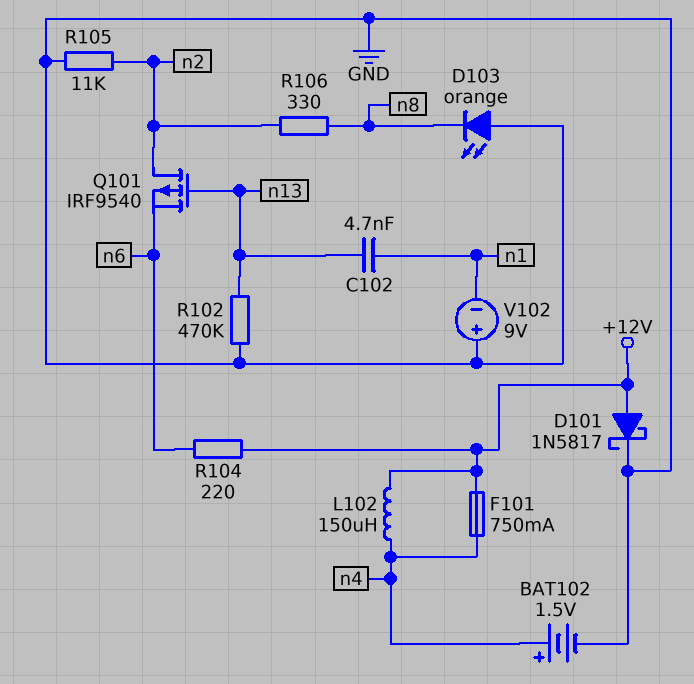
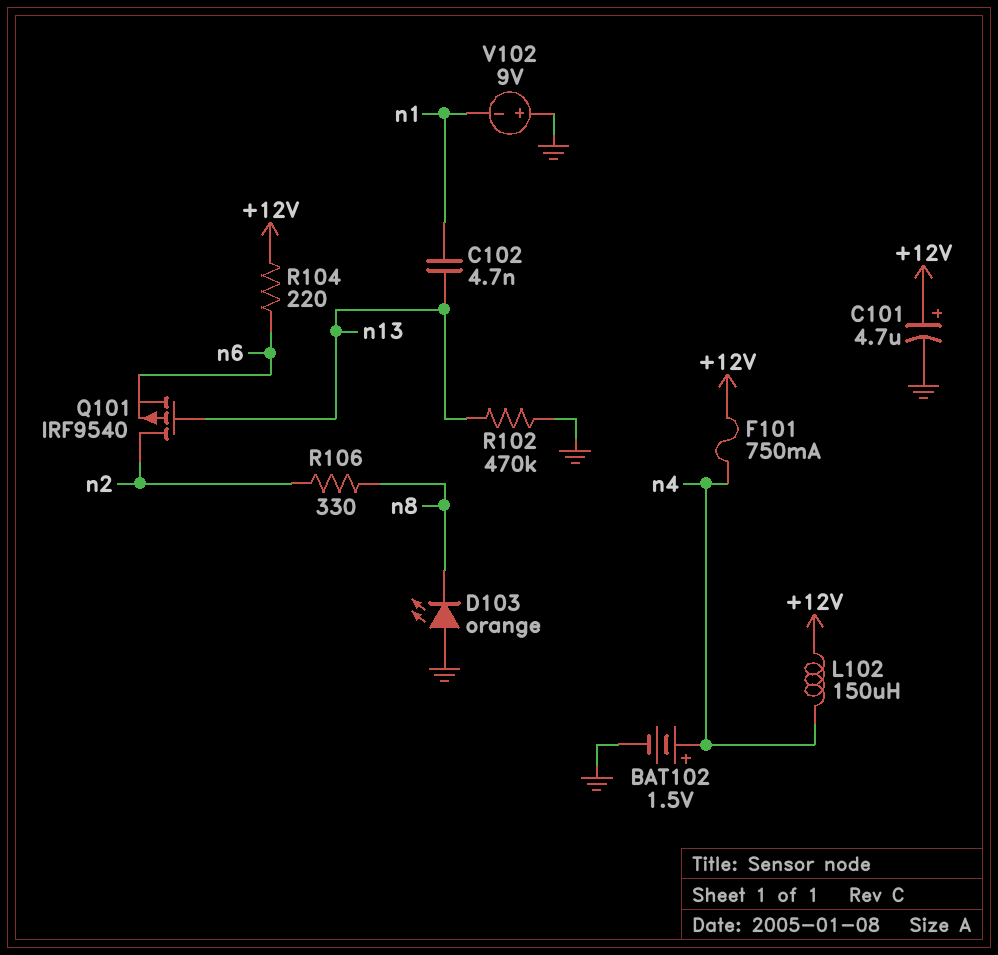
C101: none -> 4.7uF (plus +12V, minus GND)
D101: schottky 1N5817 (A +12V, K GND) -> none
R105: 11k (GND, n2) -> none

